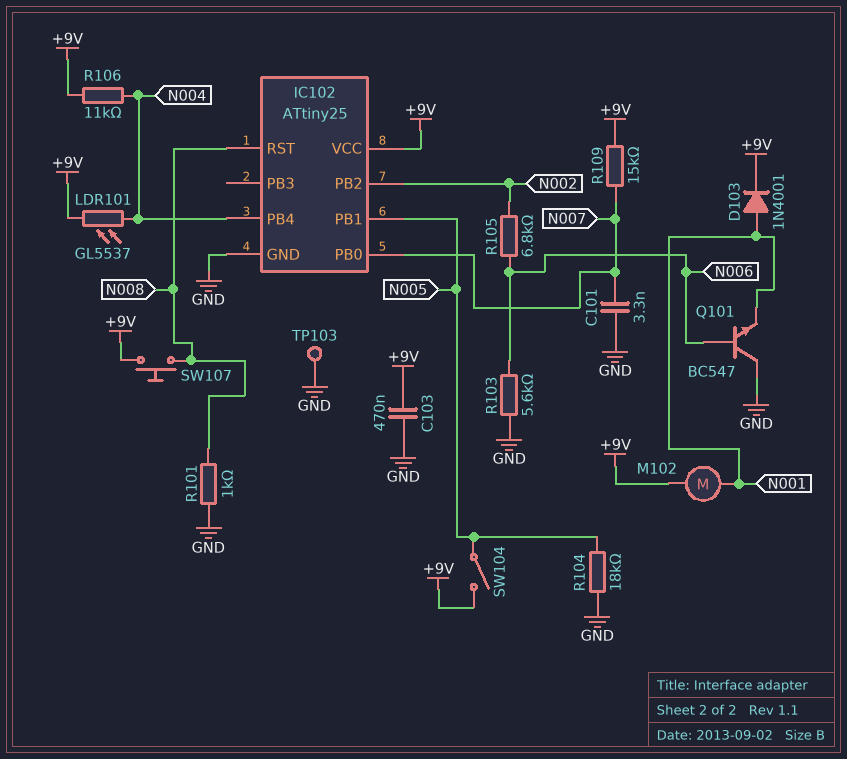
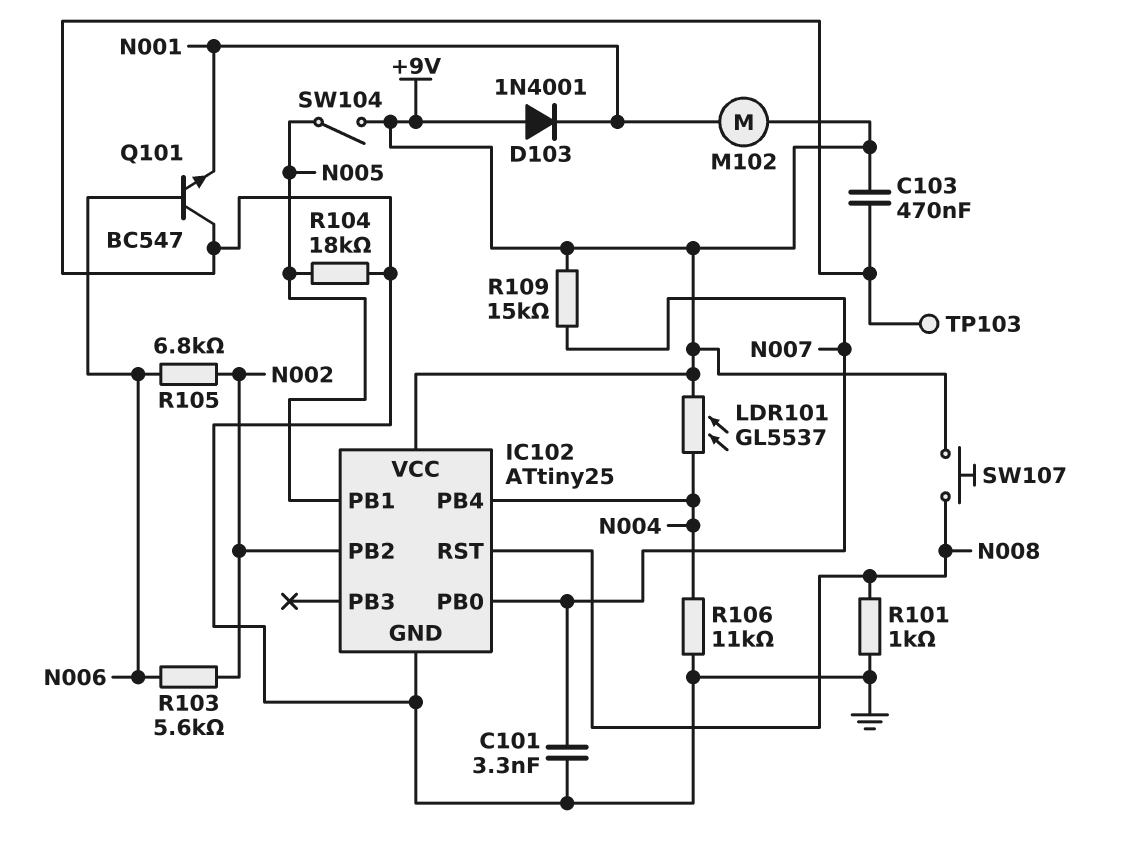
D103: diode 1N4001 (A N001, K +9V) -> diode 1N4001 (A +9V, K N001)
R103: 5.6k (GND, N006) -> 5.6k (N002, N006)
R106: 11k (+9V, N004) -> 11k (GND, N004)

